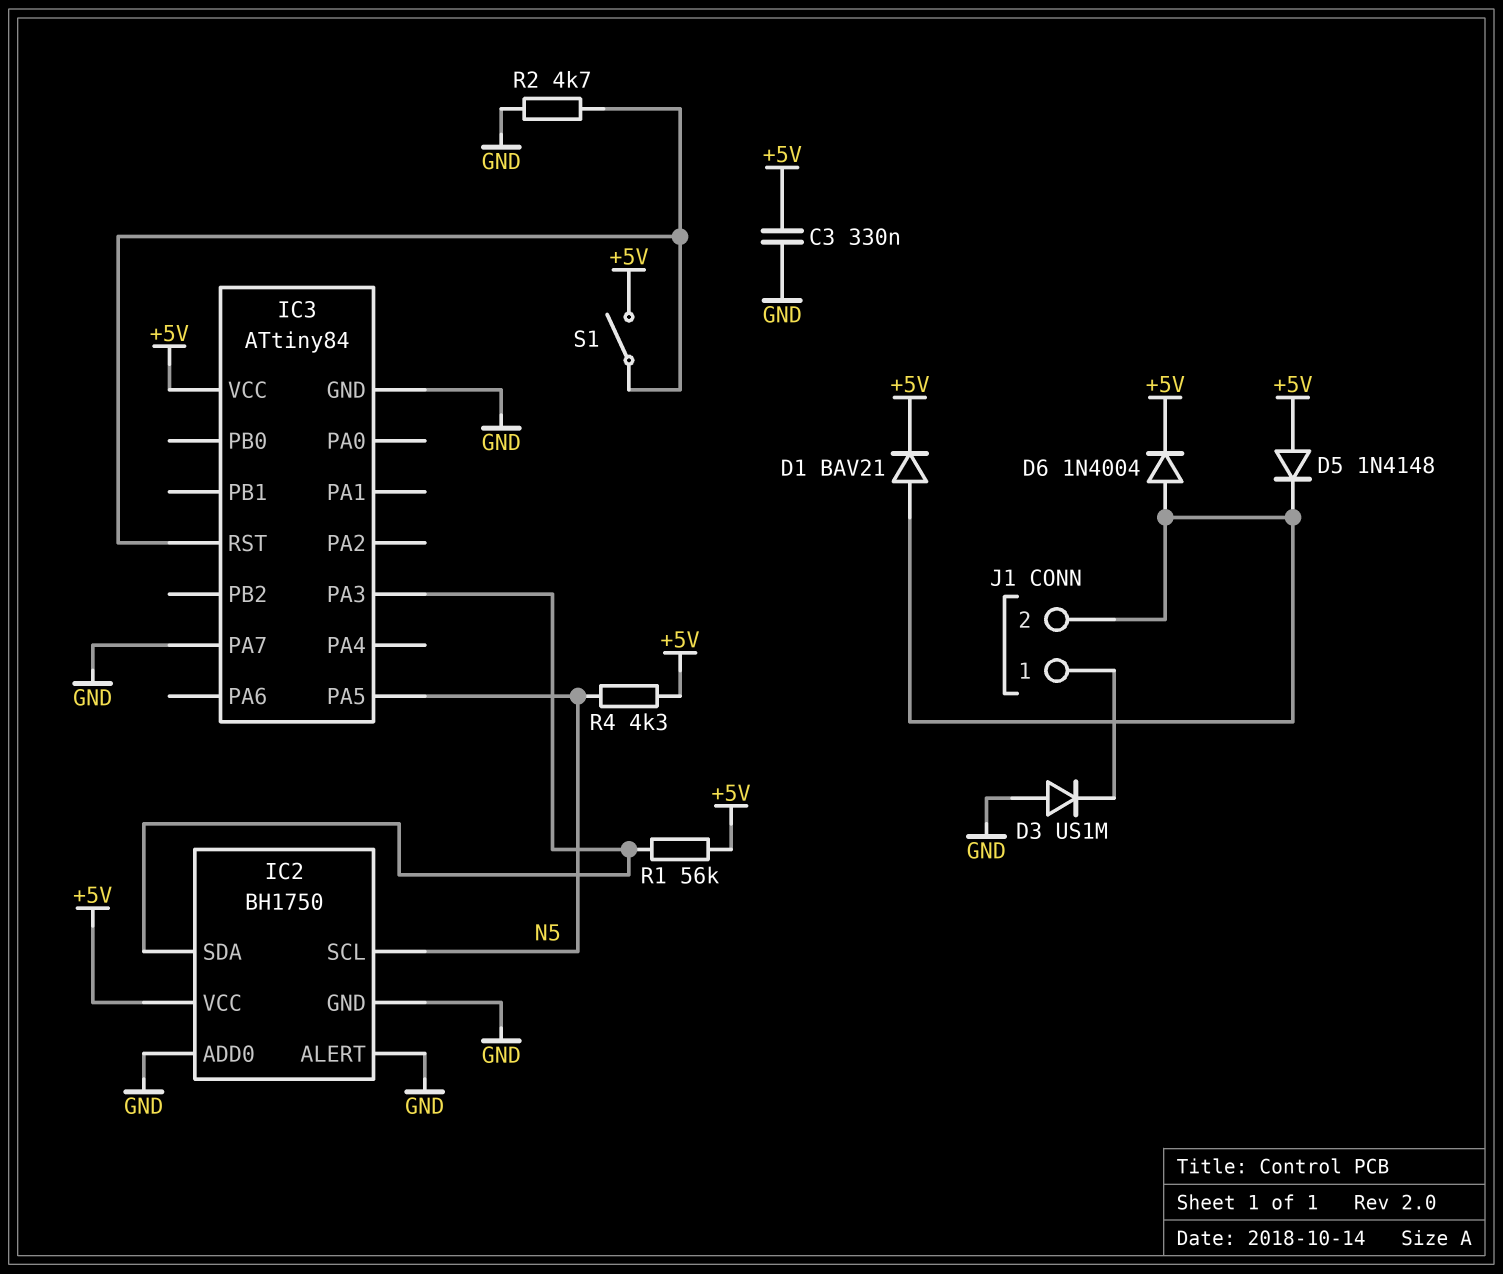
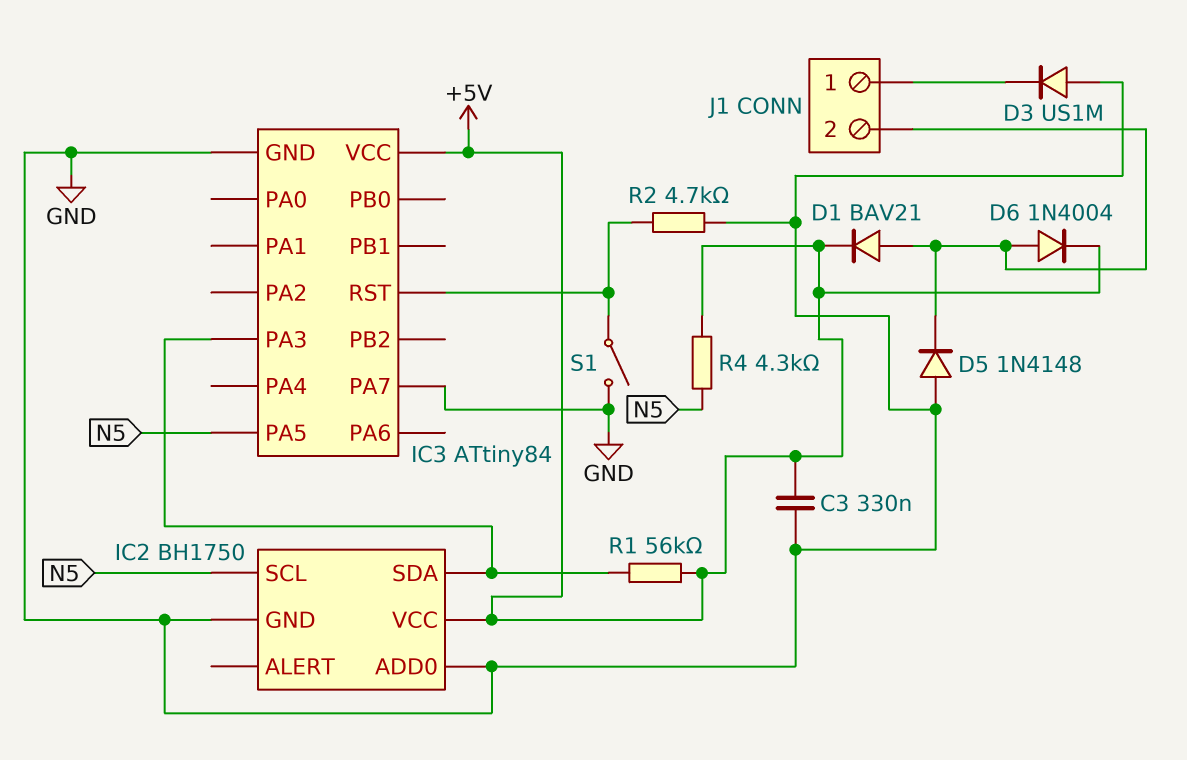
D5: diode 1N4148 (A +5V, K J1/2) -> diode 1N4148 (A GND, K J1/2)
IC2 pin ALERT: GND -> none
S1: switch (+5V, IC3/RST) -> switch (GND, IC3/RST)

